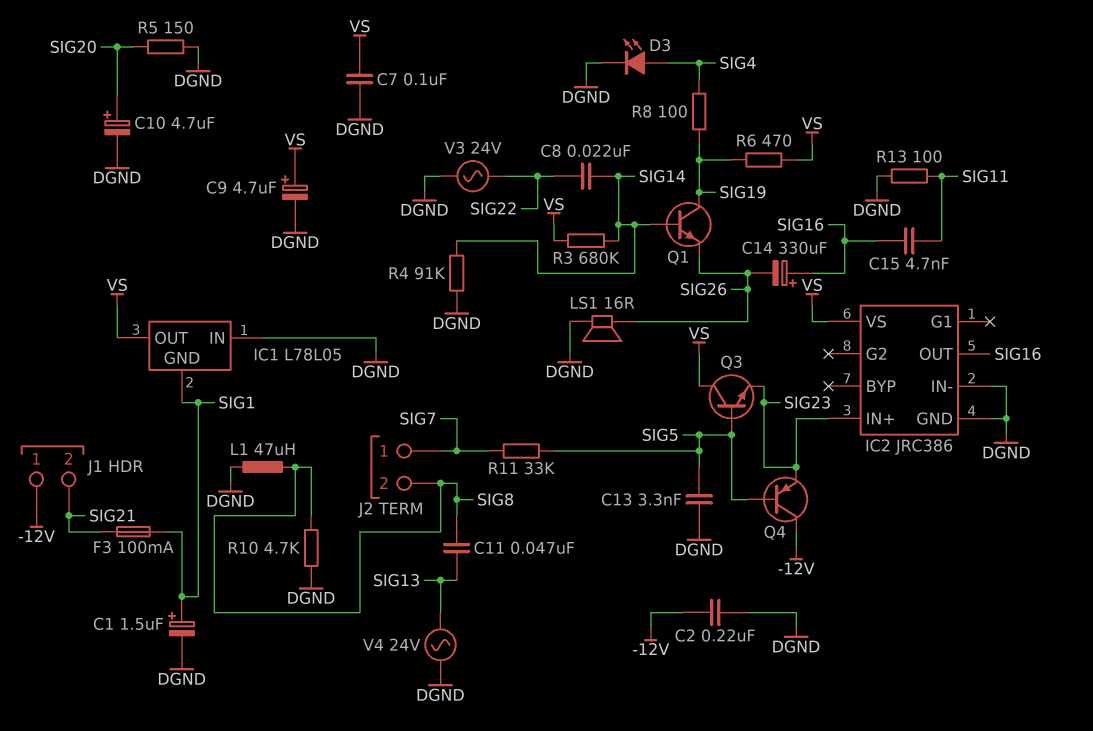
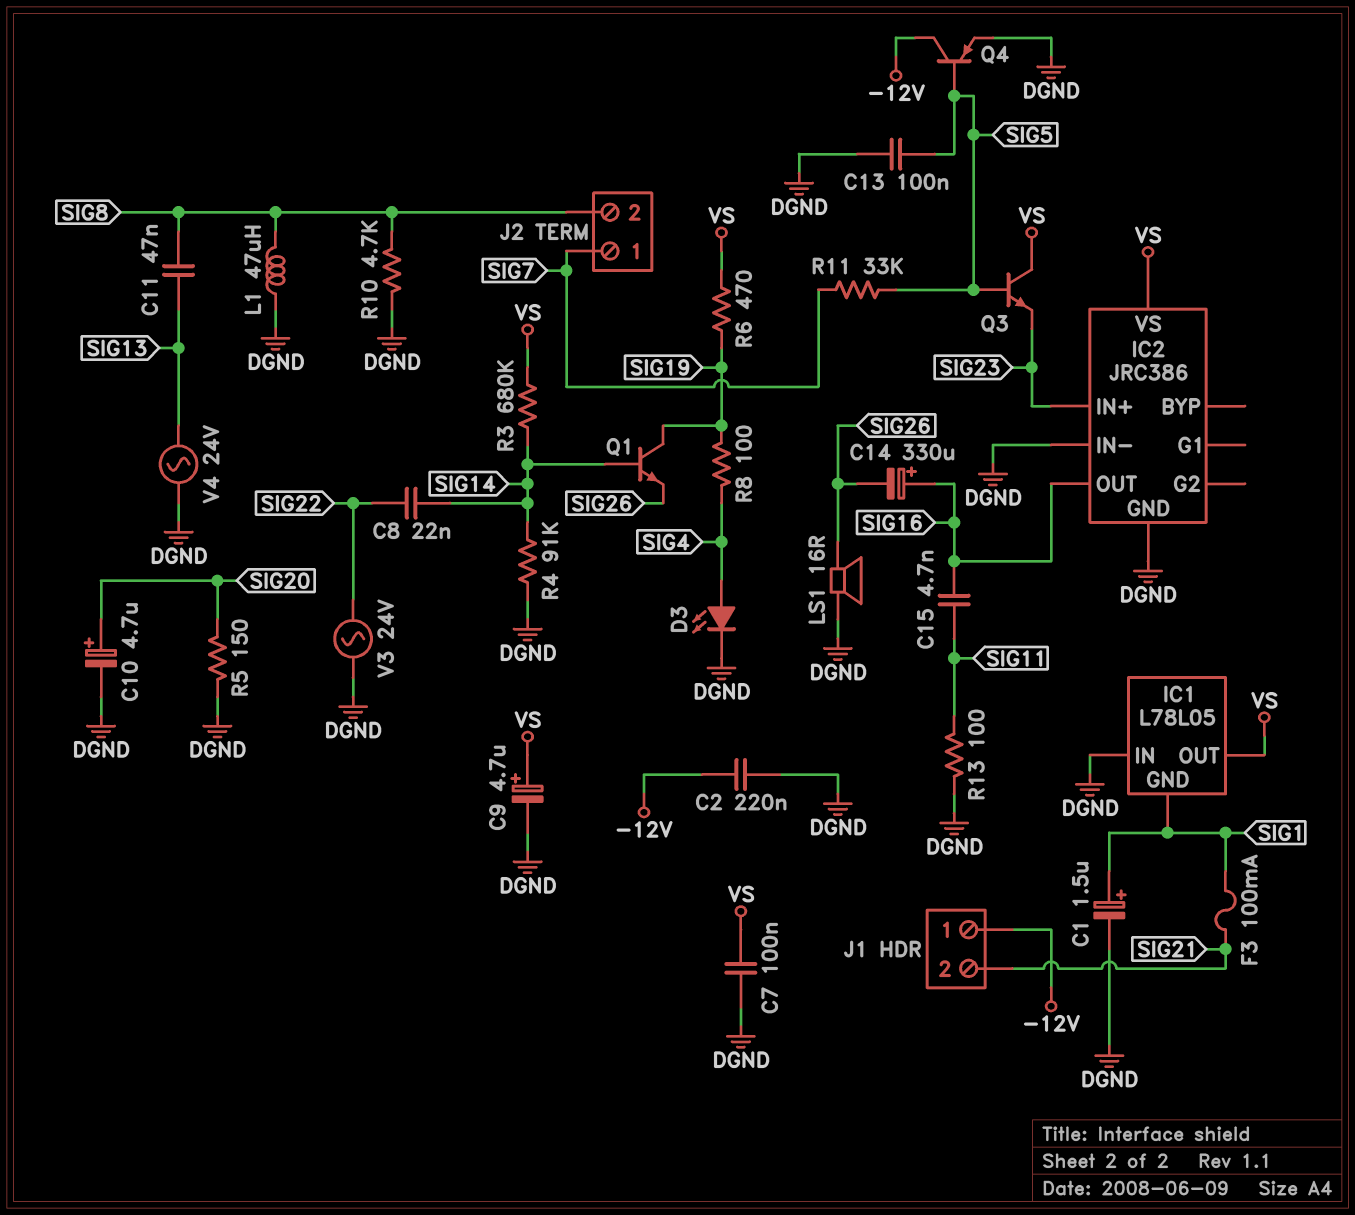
C13: 3.3nF (DGND, SIG5) -> 100nF (DGND, SIG5)
Q4: PNP (B SIG5, C -12V, E SIG23) -> PNP (B SIG5, C -12V, E DGND)

